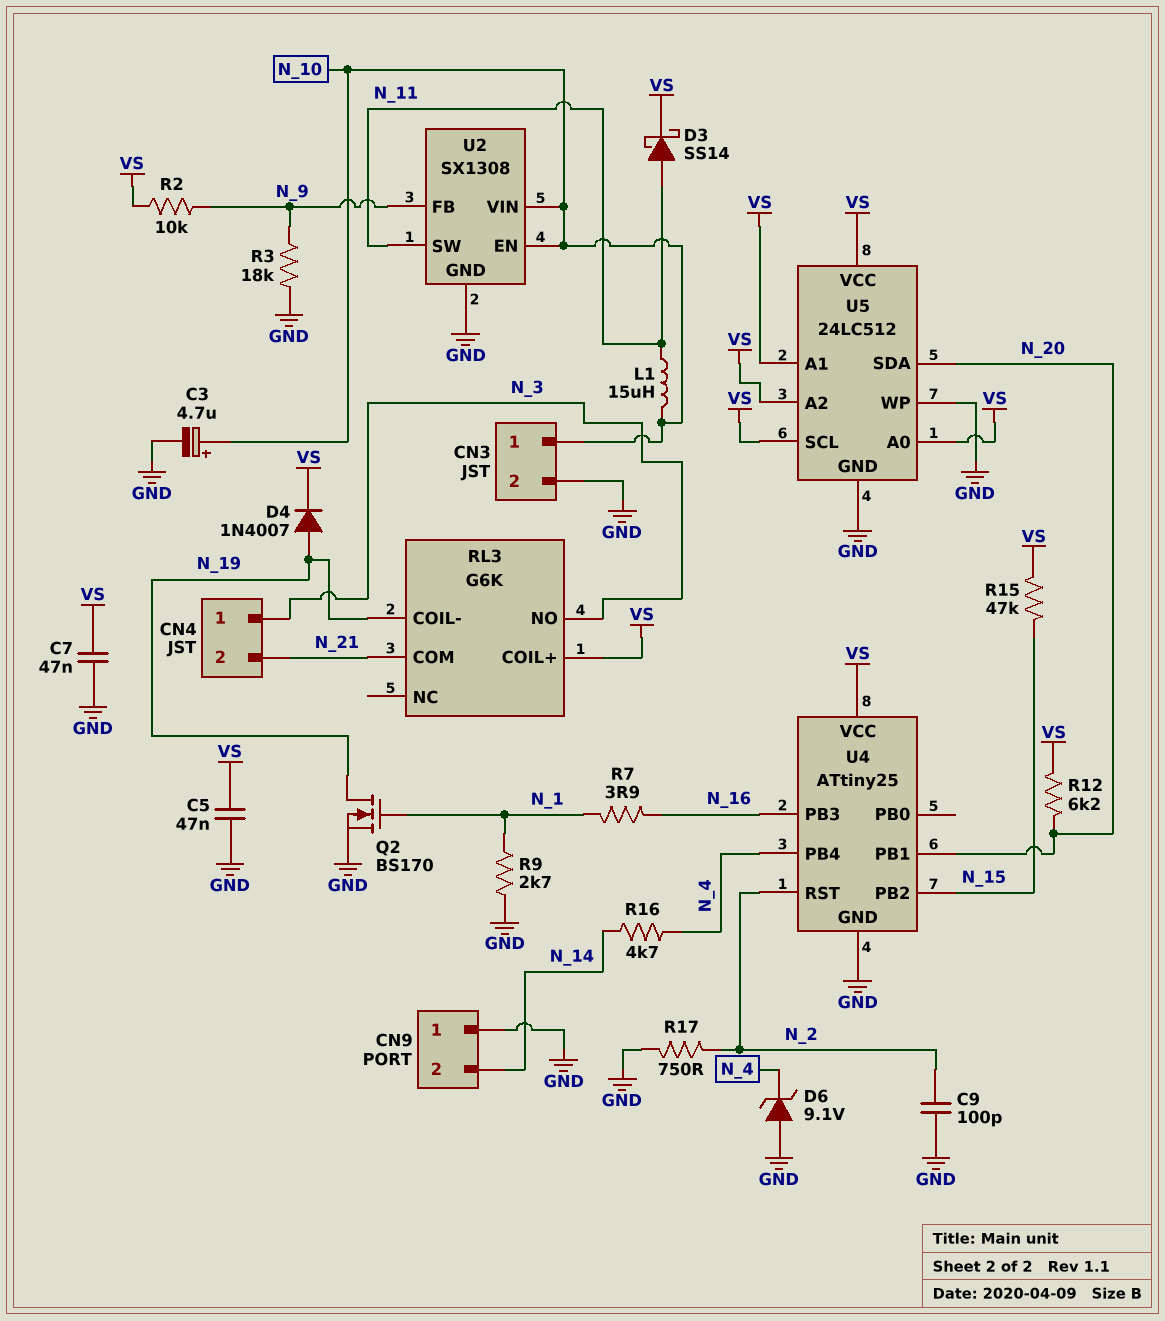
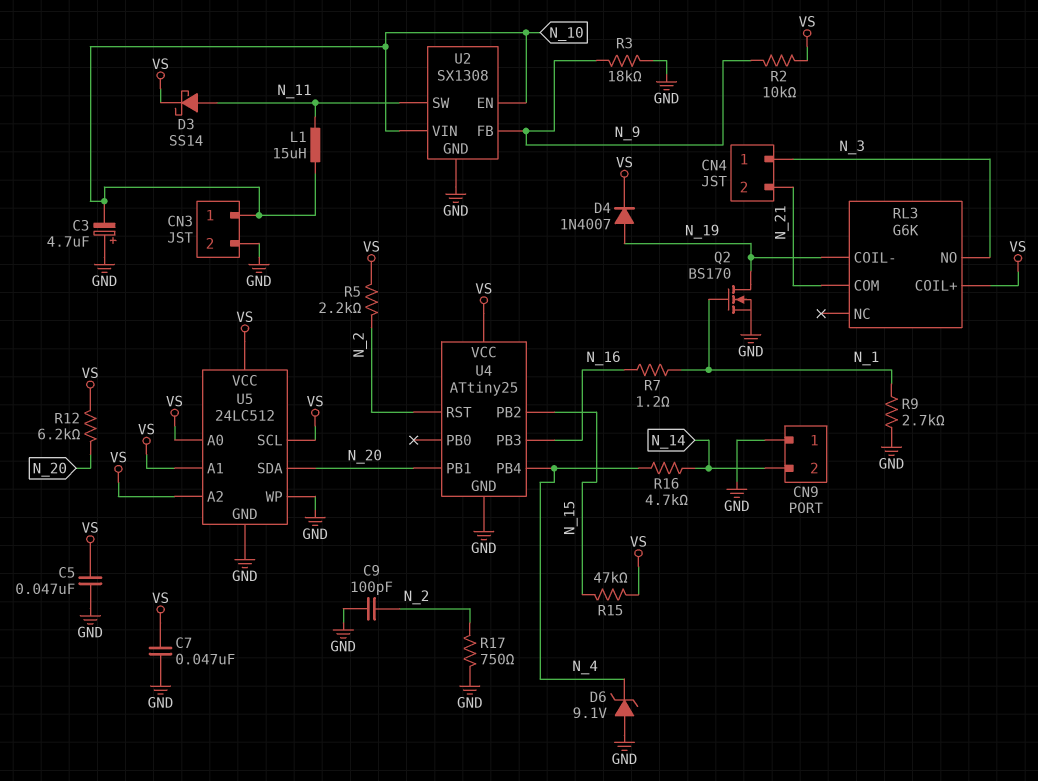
C3: 4.7uF (plus N_10, minus GND) -> 4.7uF (plus GND, minus N_10)
R5: none -> 2.2k (N_2, VS)
R7: 3.9 (N_1, N_16) -> 1.2 (N_1, N_16)

